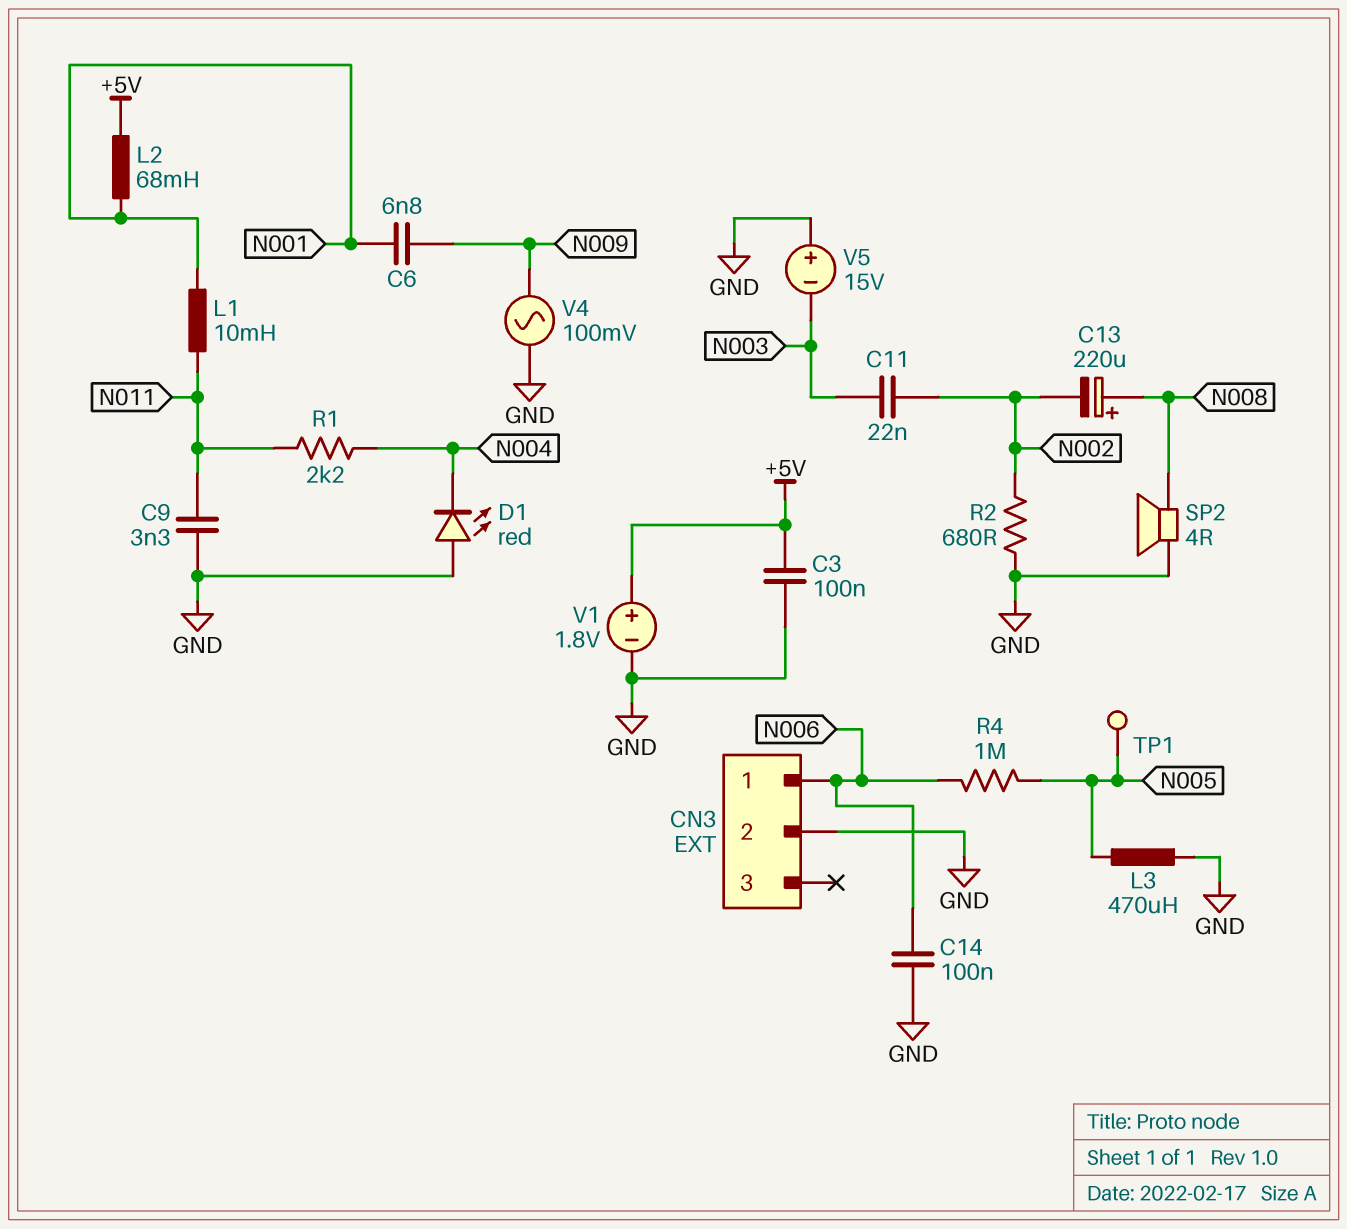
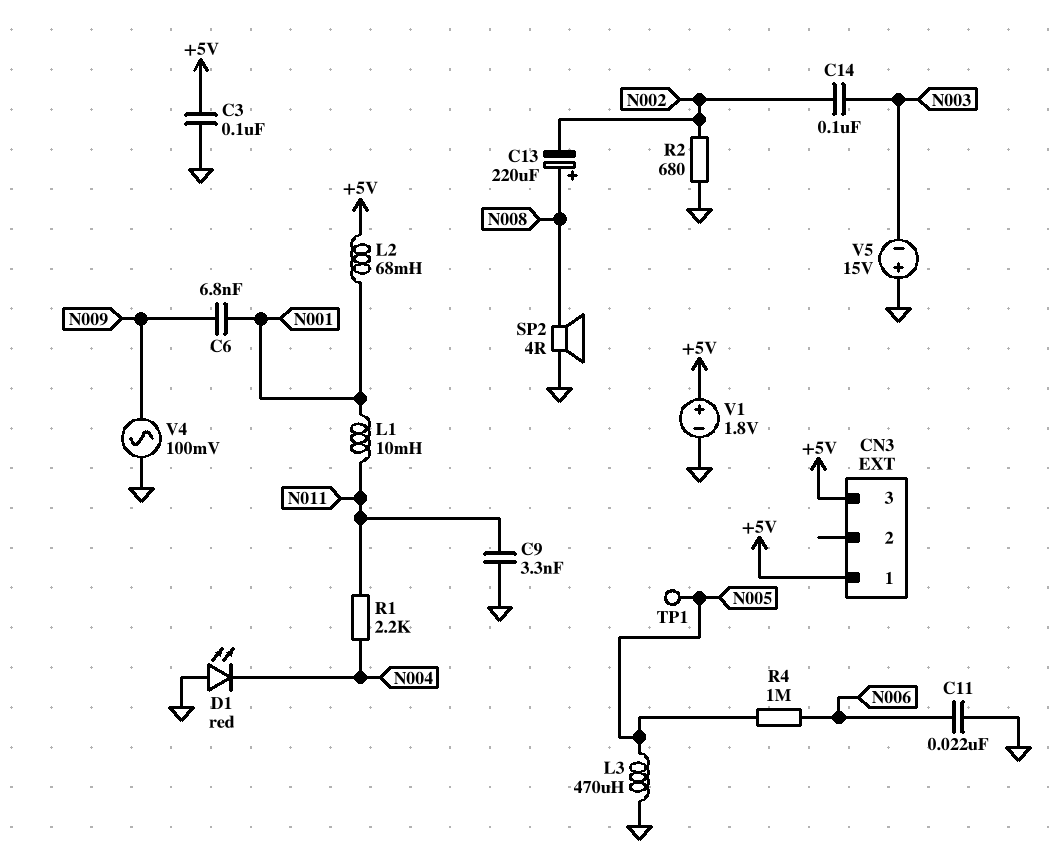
C11: 22nF (N002, N003) -> 22nF (GND, N006)
C14: 100nF (GND, N006) -> 100nF (N002, N003)
CN3 pin 1: N006 -> +5V
CN3 pin 2: GND -> none
CN3 pin 3: none -> +5V

